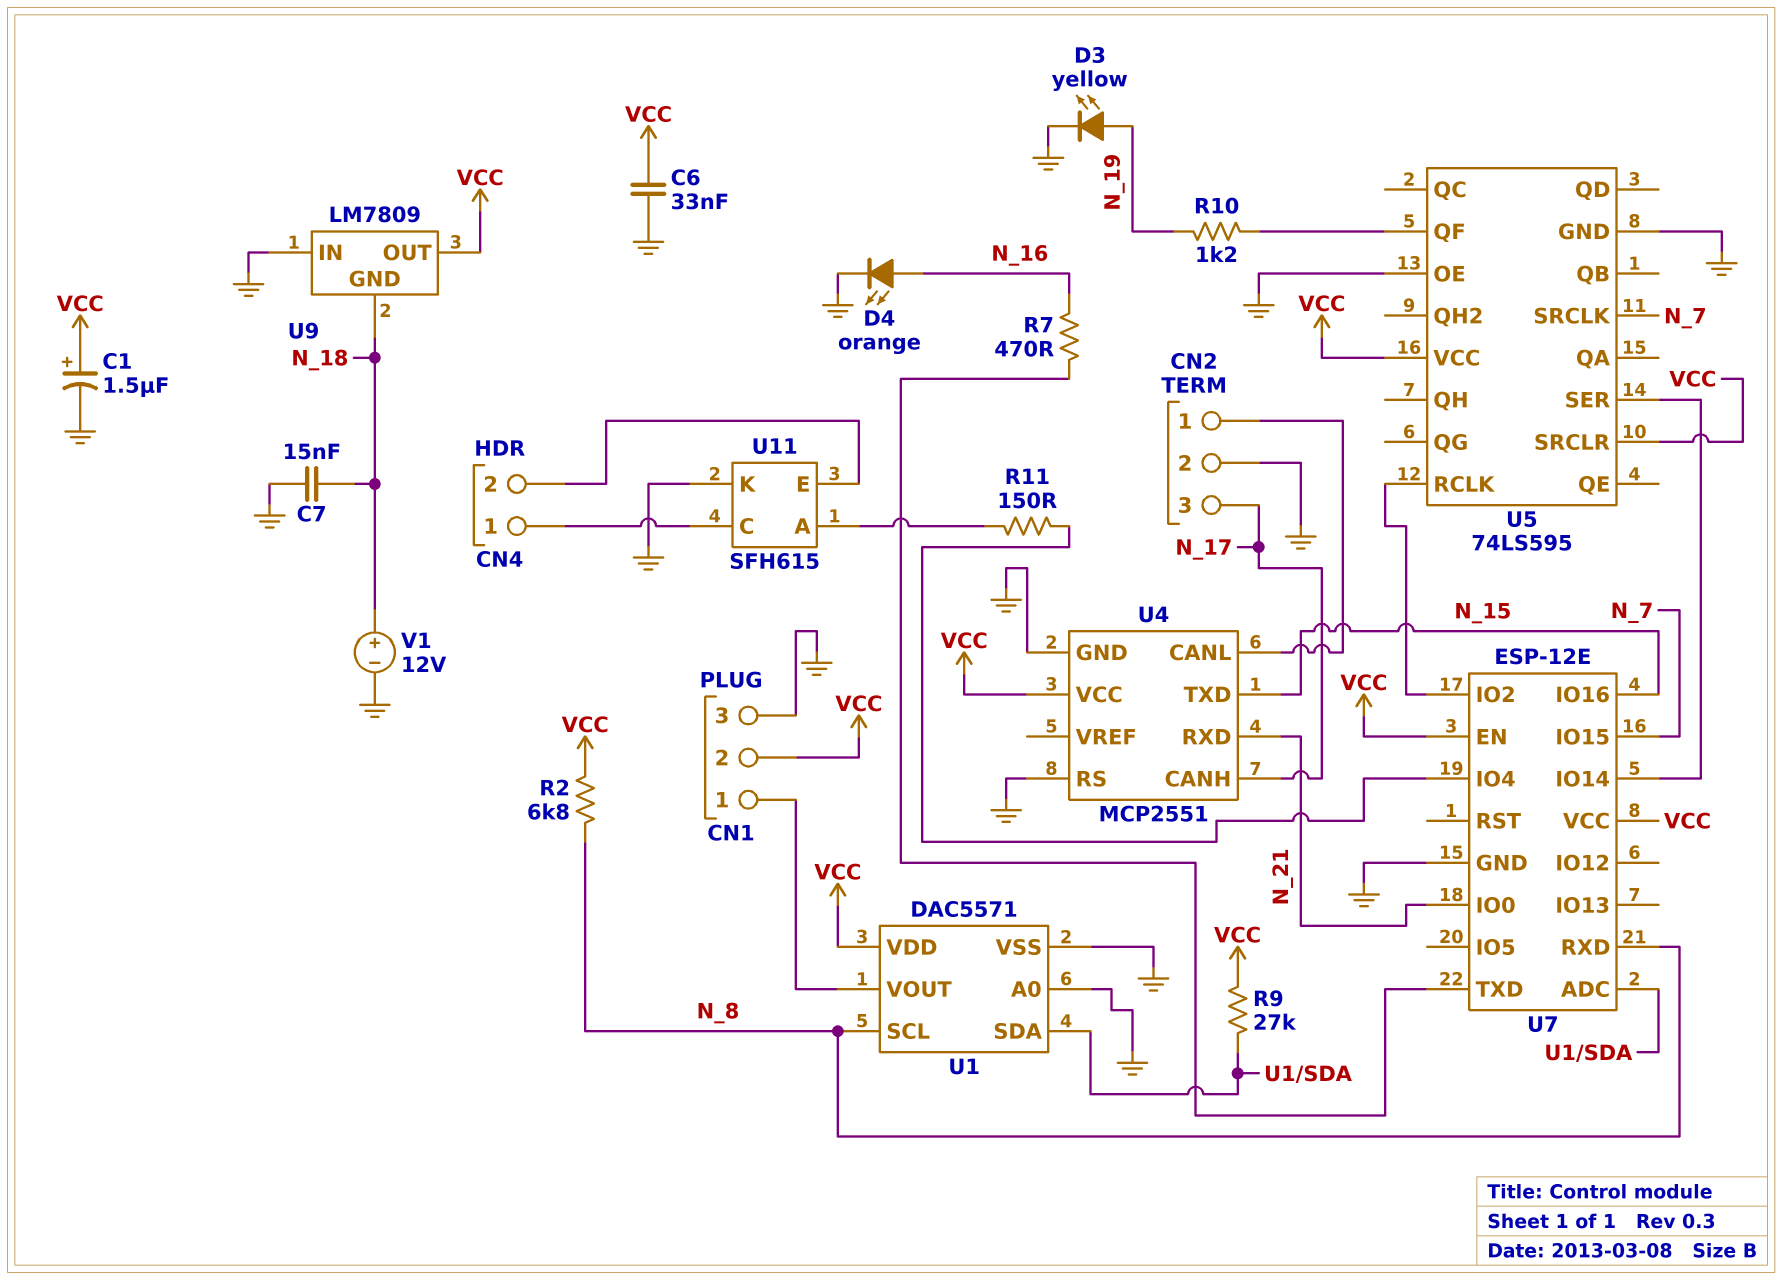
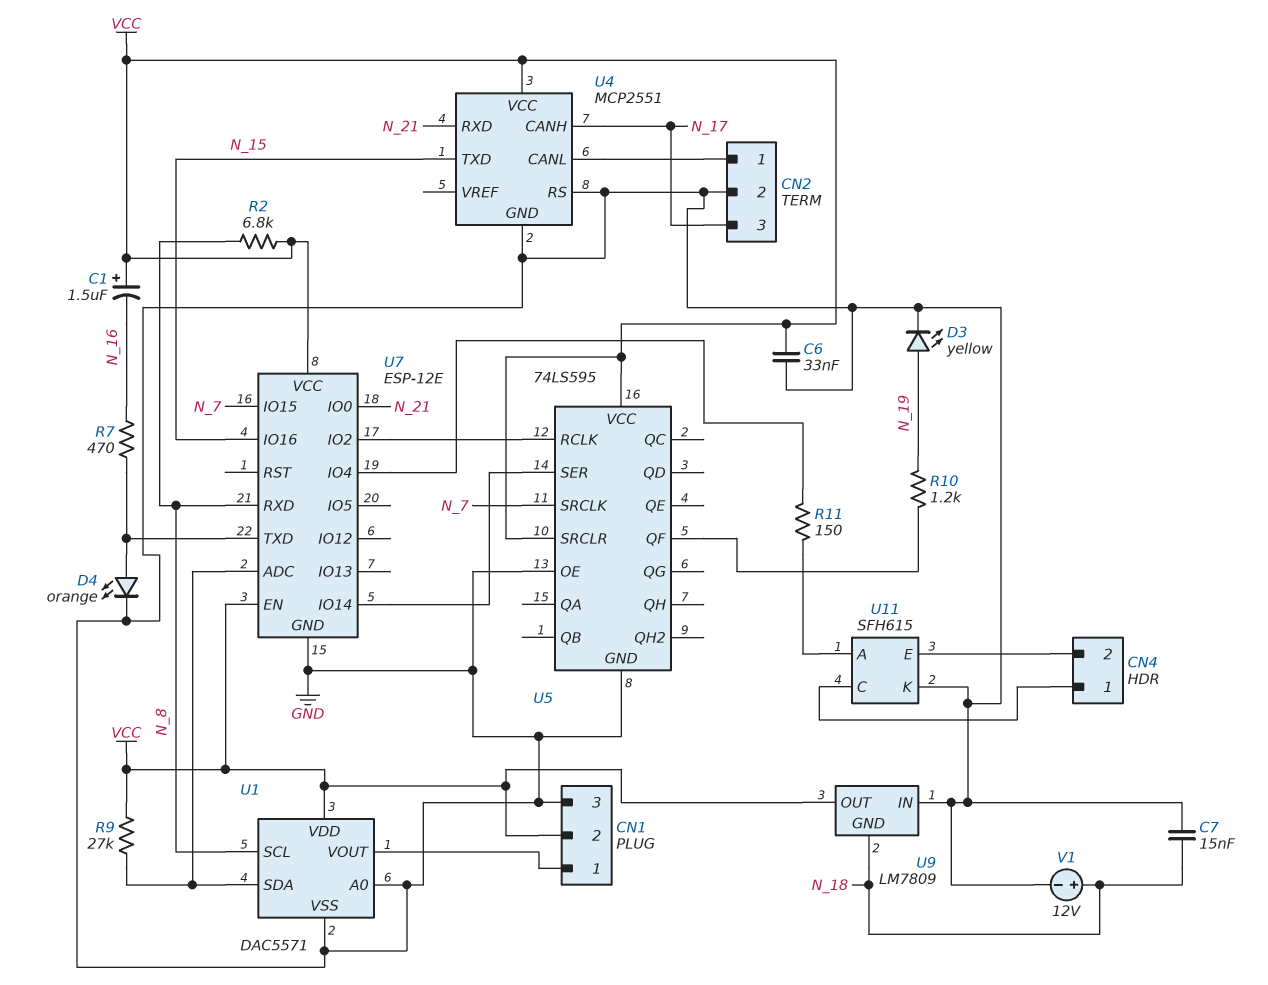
C1: 1.5uF (plus VCC, minus GND) -> 1.5uF (plus VCC, minus N_16)
D4: LED orange (A N_16, K GND) -> LED orange (A U7/TXD, K GND)

